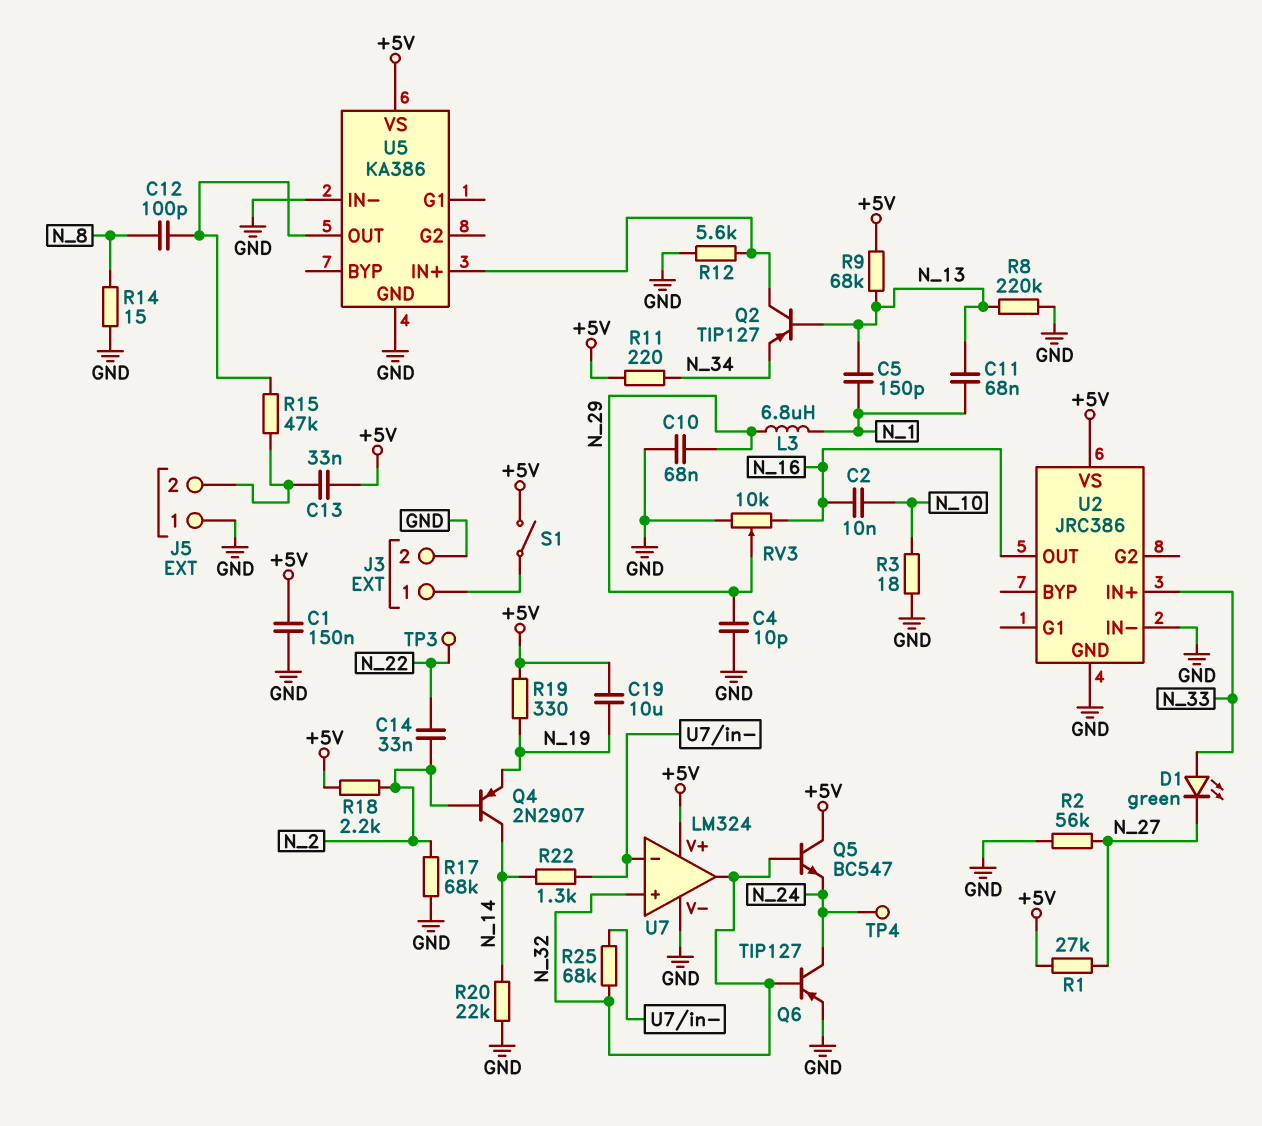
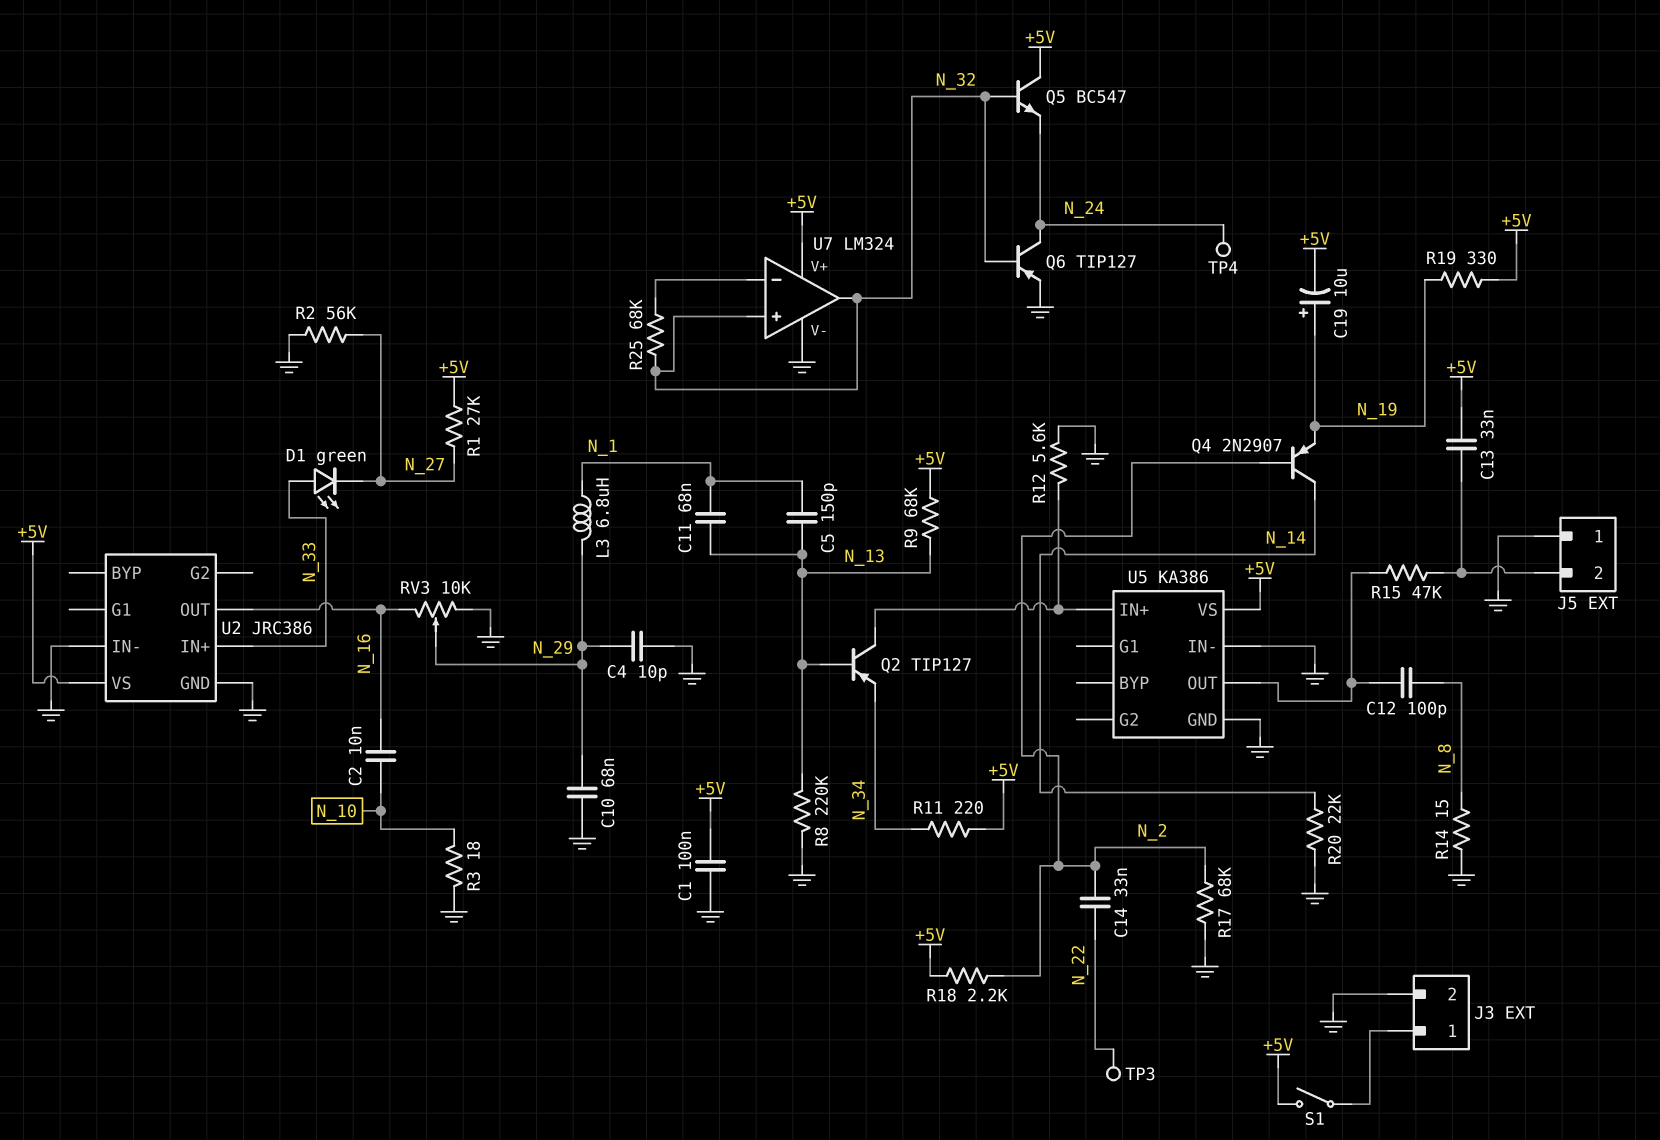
C1: 150nF (+5V, GND) -> 100nF (+5V, GND)
C19: 10uF (+5V, N_19) -> 10uF (plus N_19, minus +5V)
R22: 1.3k (N_14, U7/in-) -> none

